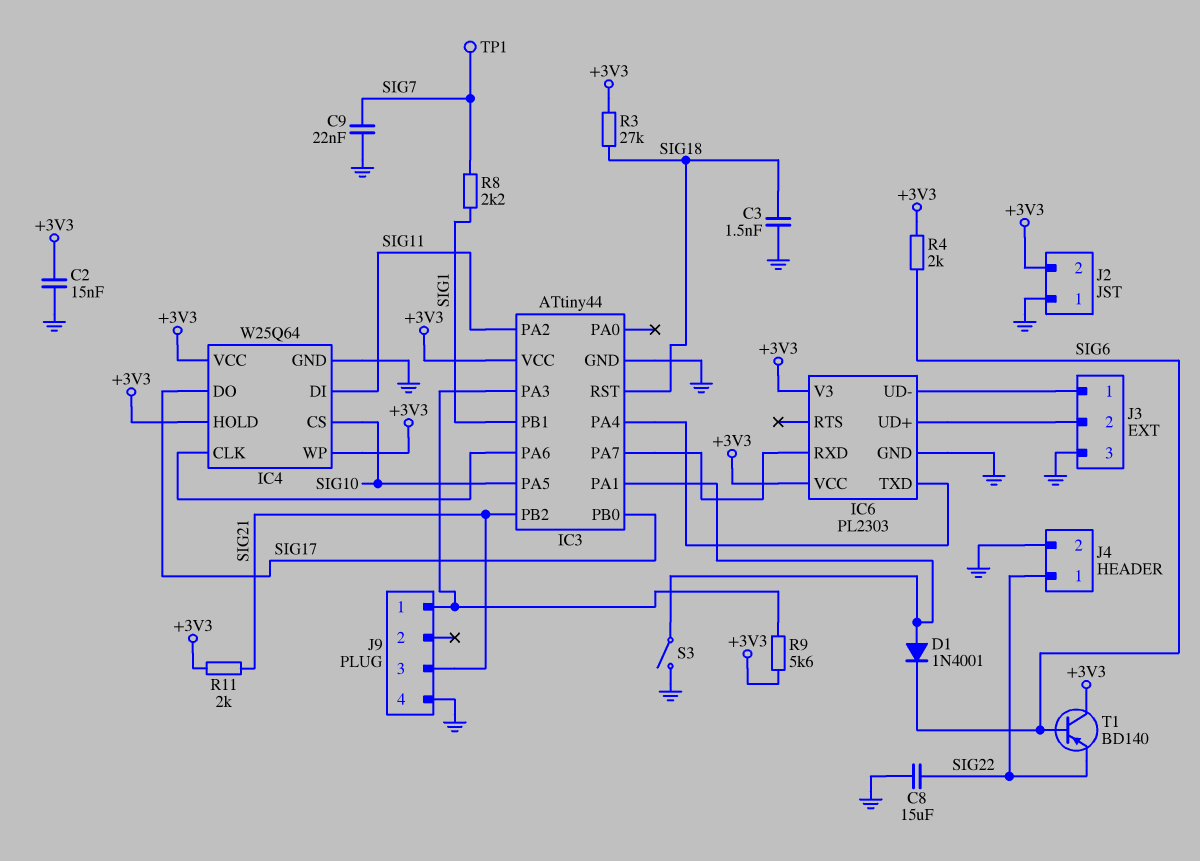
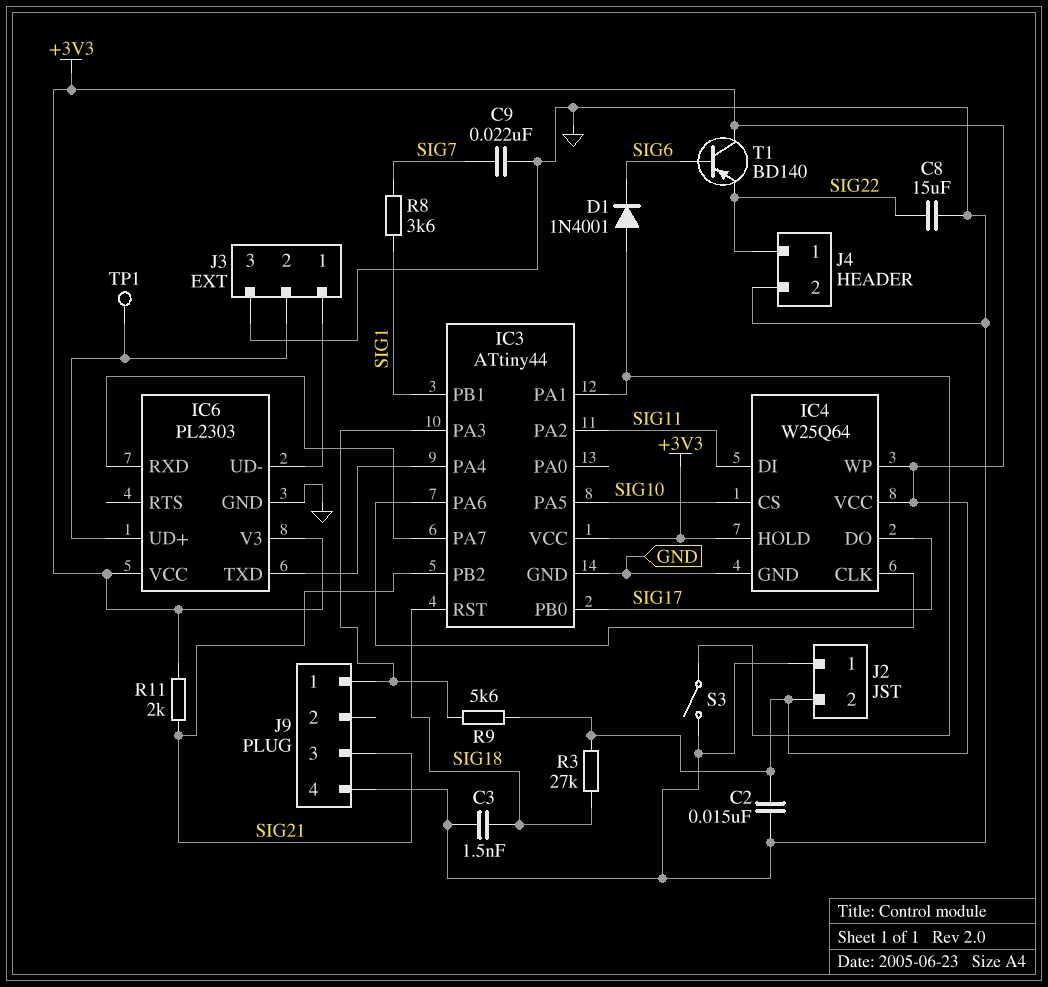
R4: 2k (+3V3, SIG6) -> none
R8: 2.2k (SIG1, SIG7) -> 3.6k (SIG1, SIG7)
TP1: test point (SIG7) -> test point (IC6/UD+)

